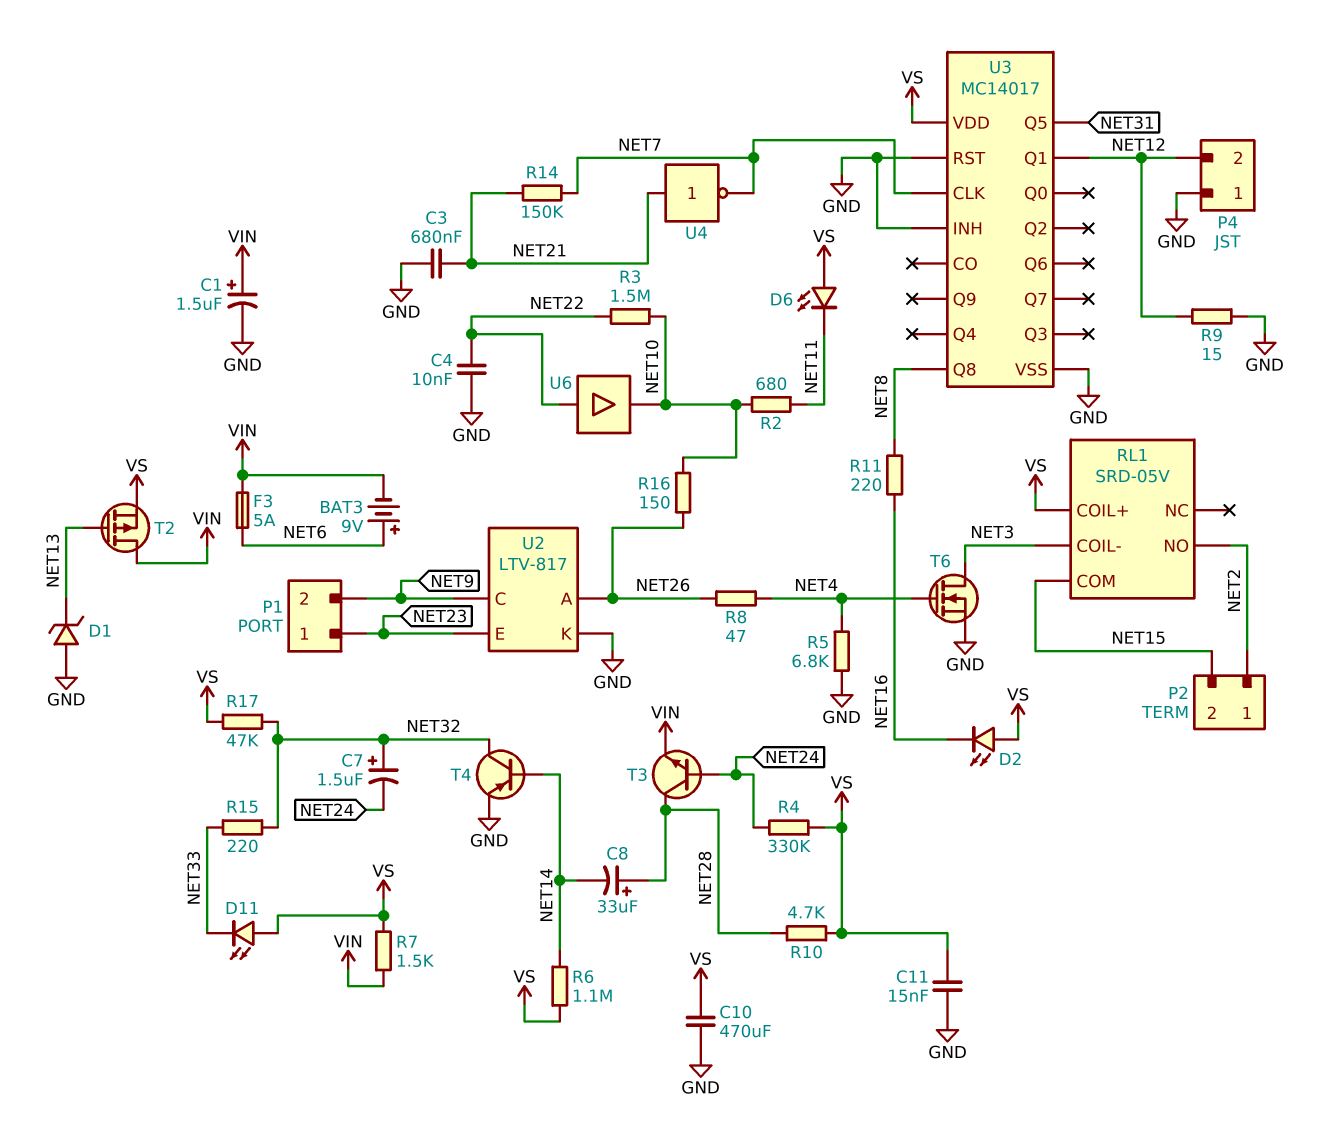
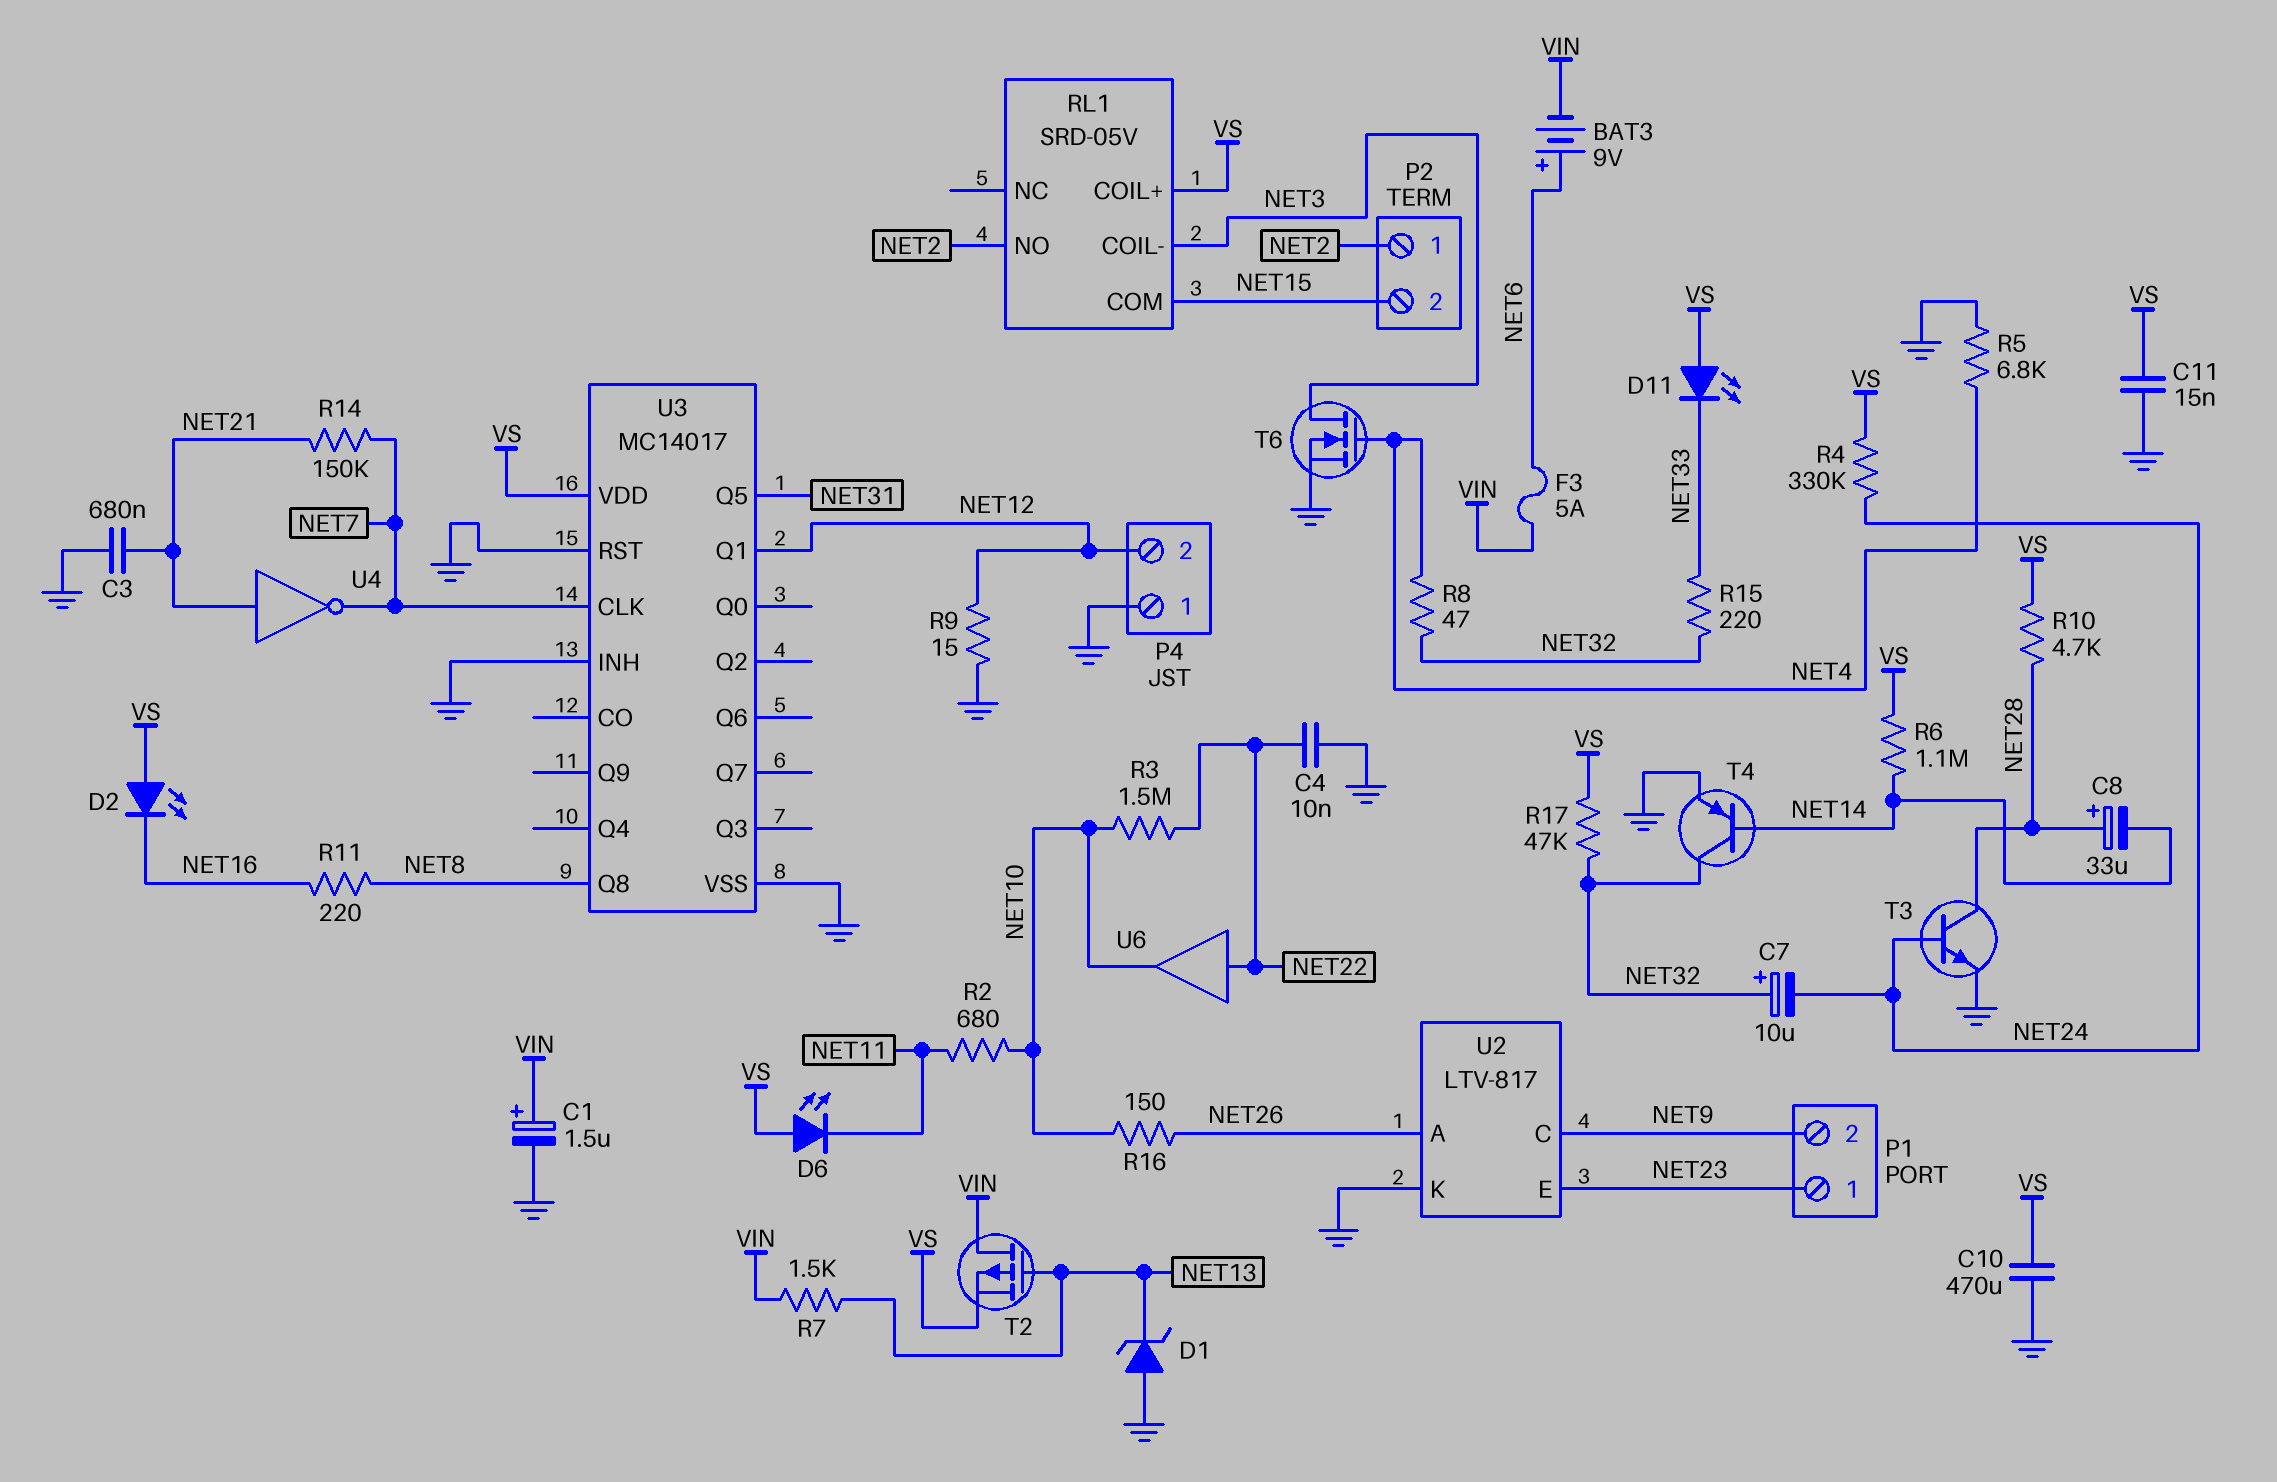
C7: 1.5uF (plus NET32, minus NET24) -> 10uF (plus NET32, minus NET24)
R7: 1.5k (VIN, VS) -> 1.5k (NET13, VIN)
R8: 47 (NET4, NET26) -> 47 (NET4, NET32)
T3: NPN (B NET24, C NET28, E VIN) -> NPN (B NET24, C NET28, E GND)

